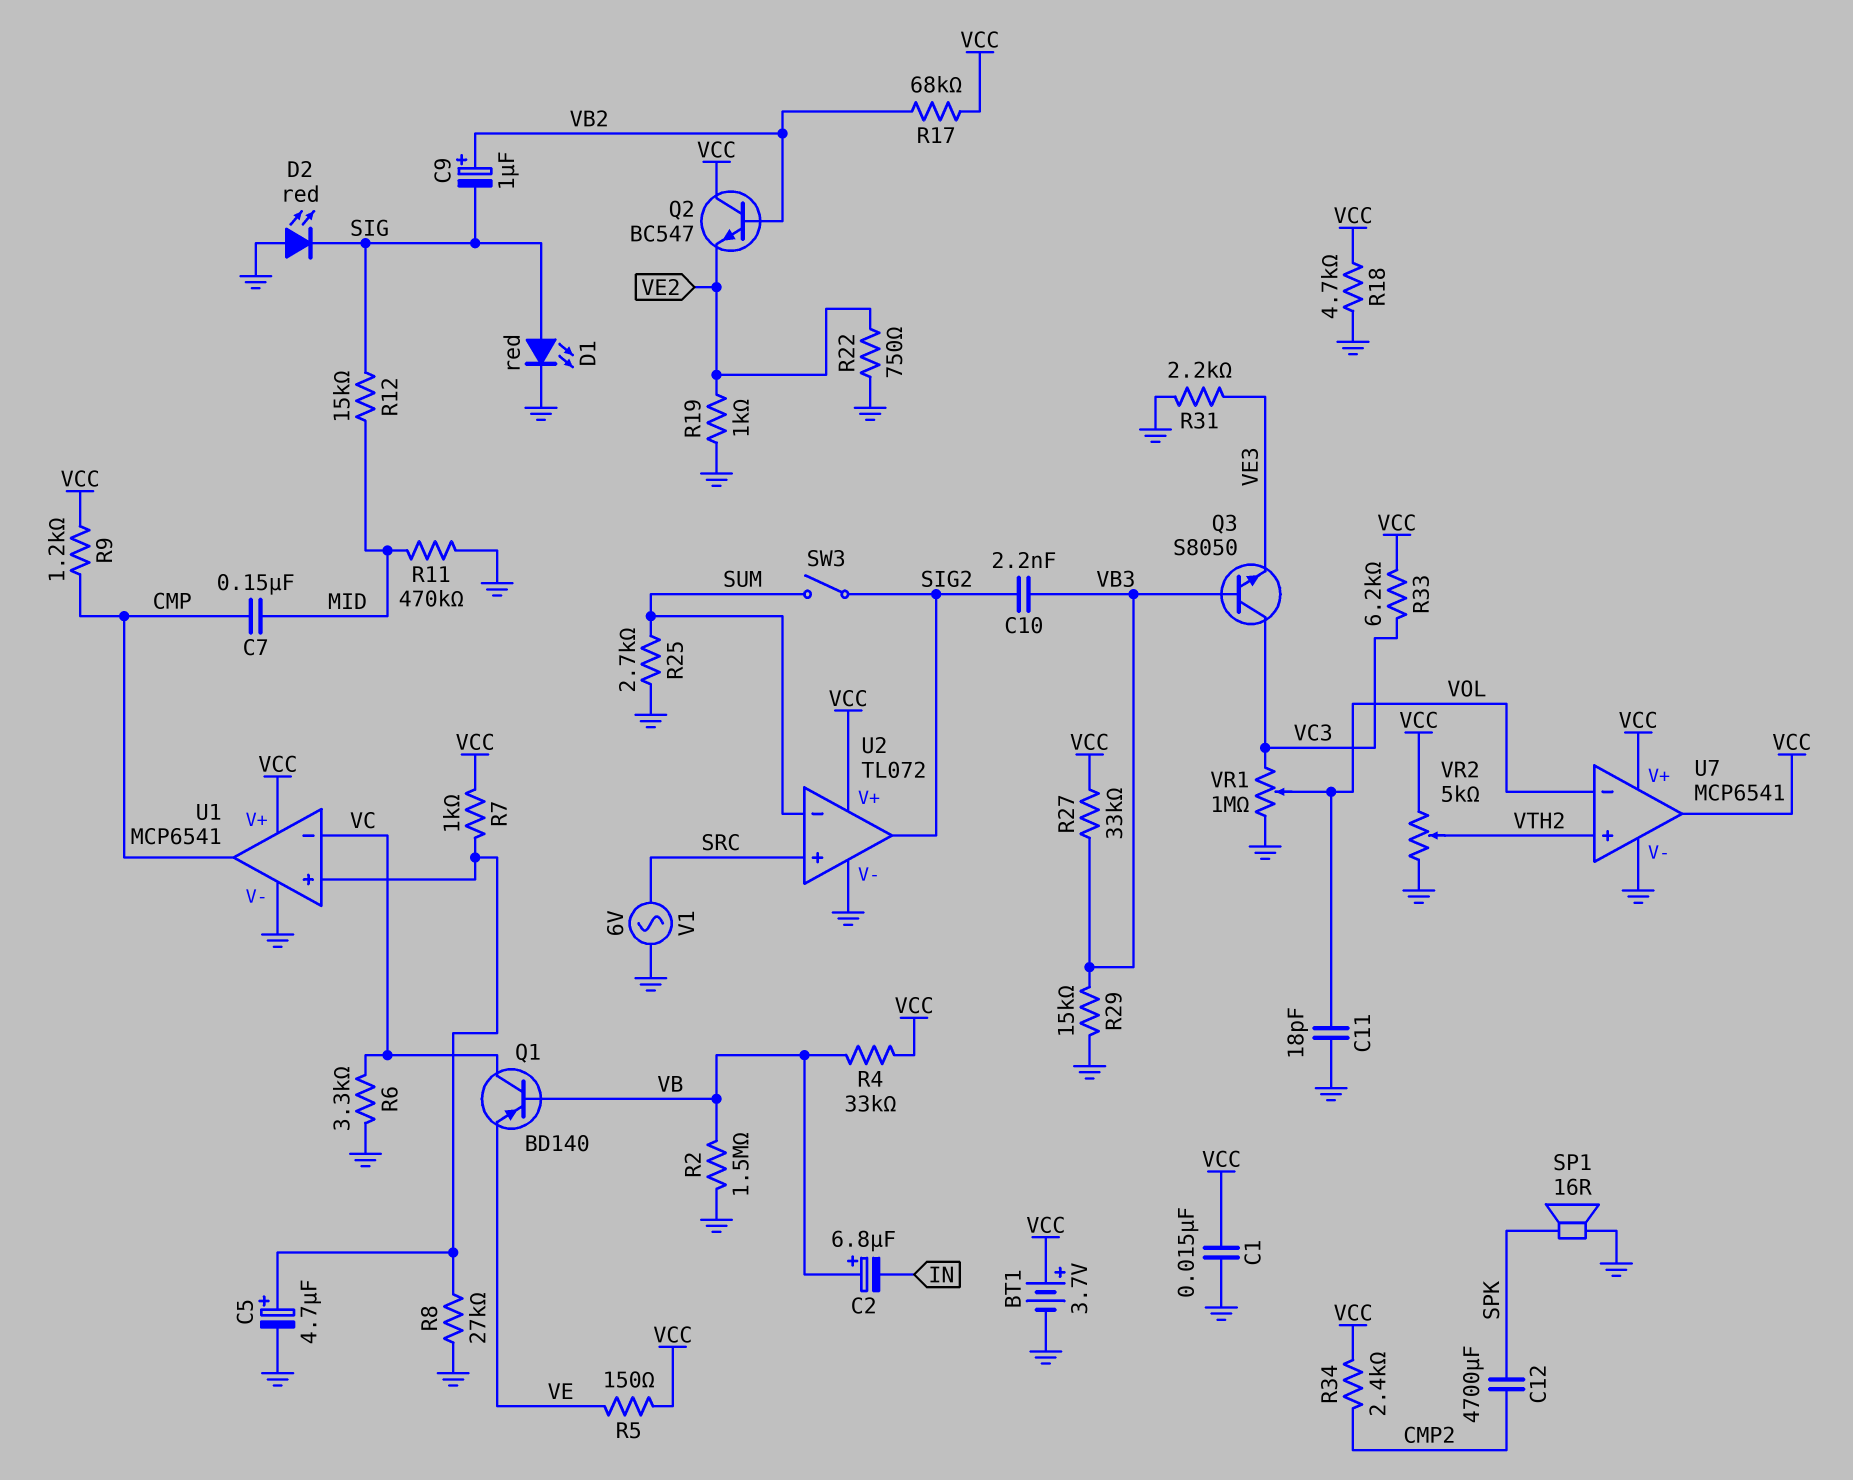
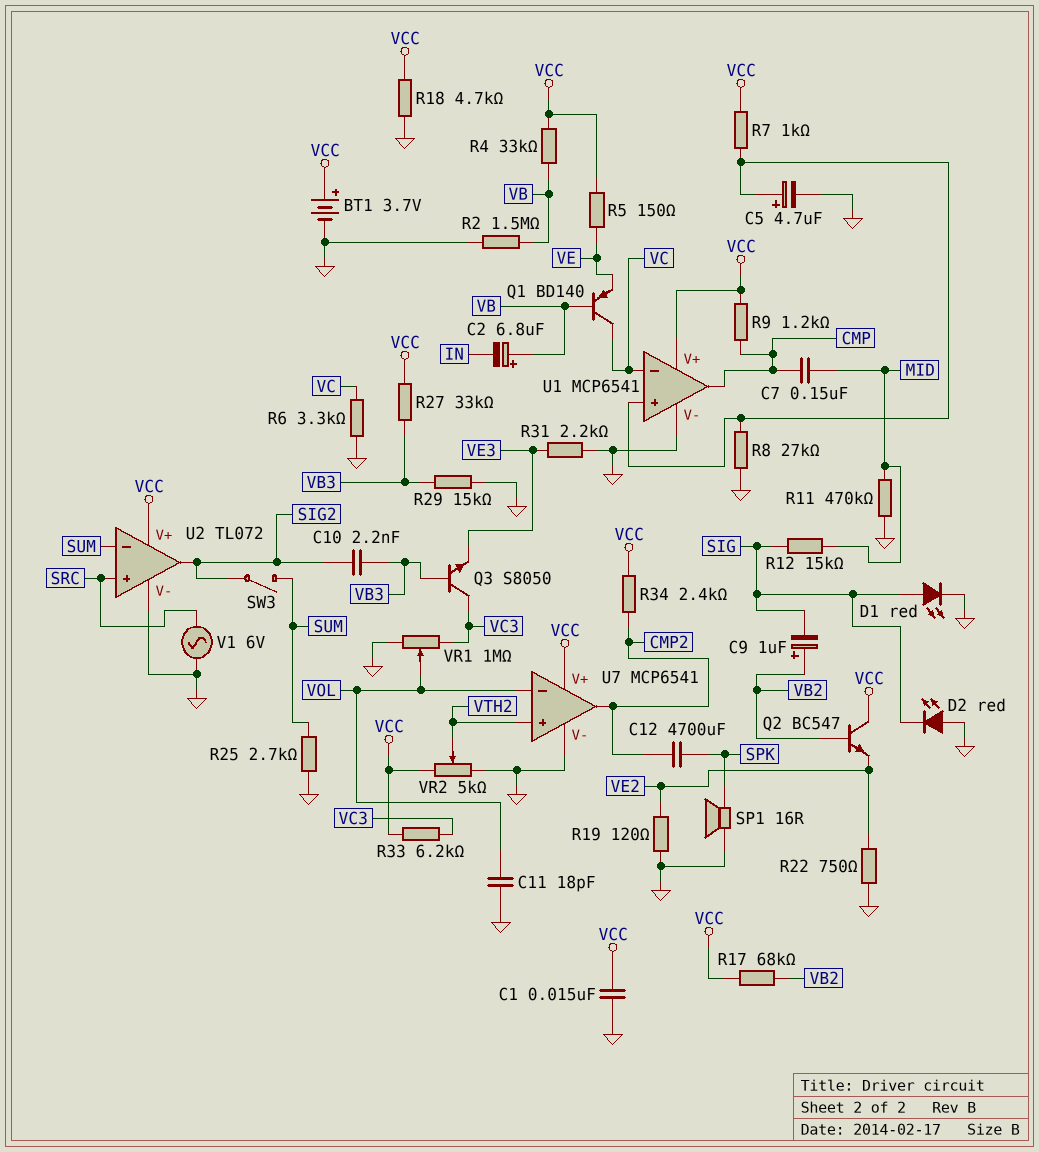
R19: 1k (GND, VE2) -> 120 (GND, VE2)
U7 pin out: VCC -> CMP2

